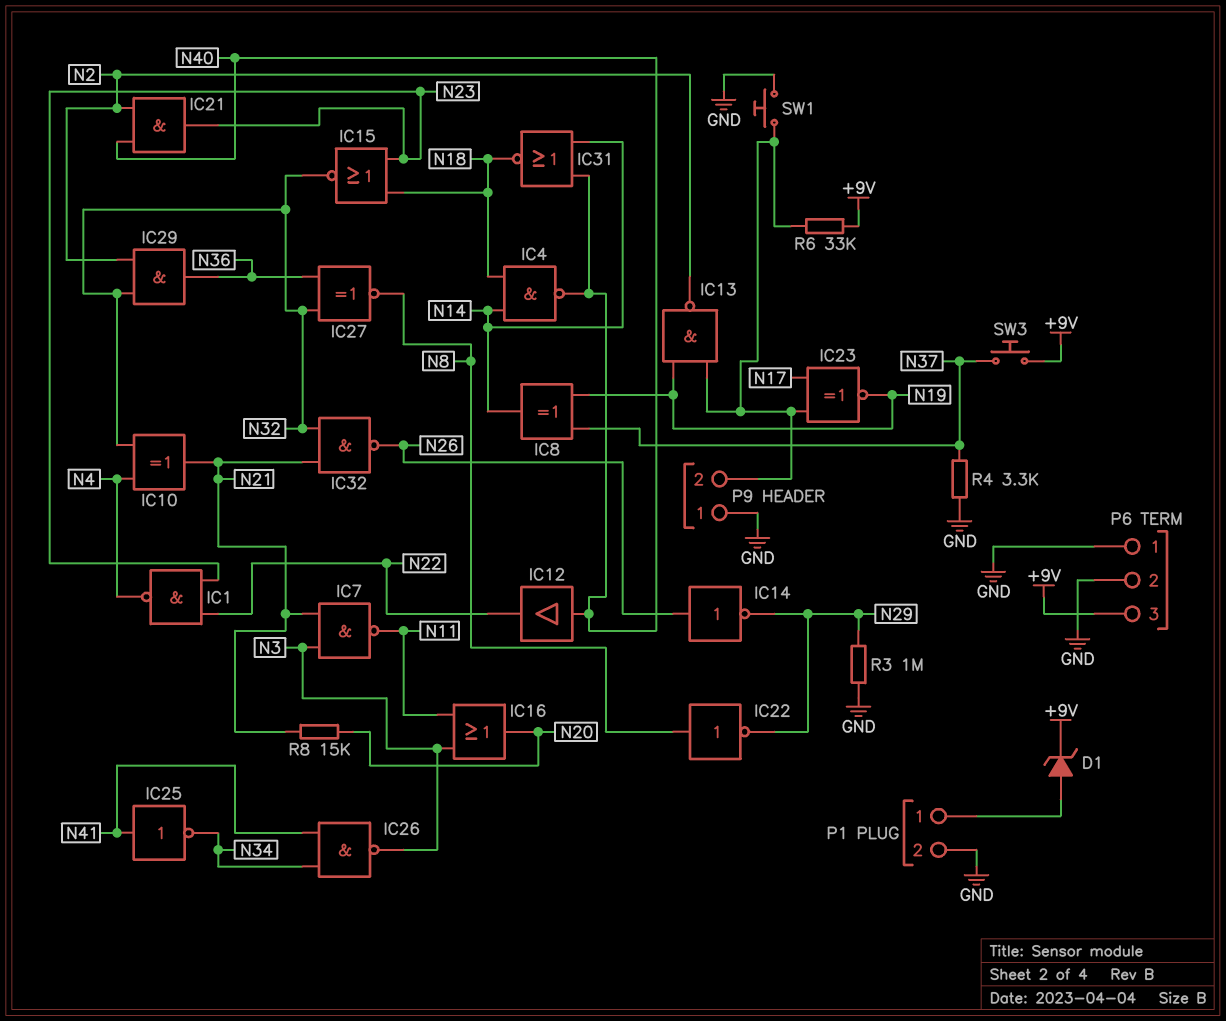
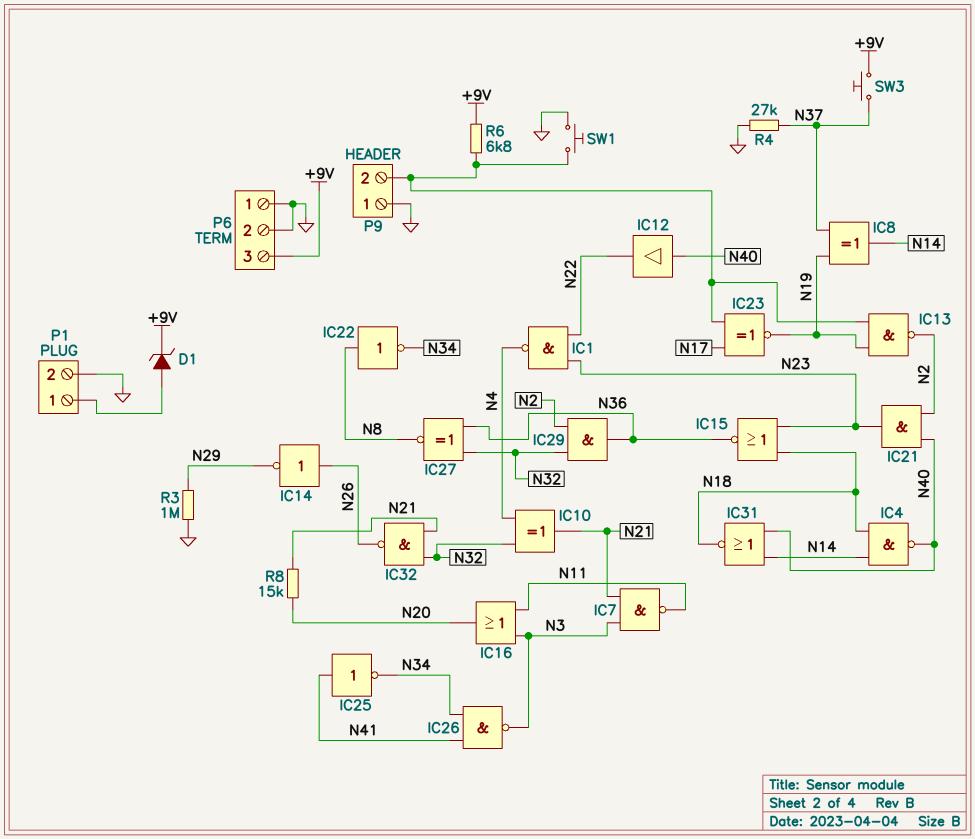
IC15: NOR (in N18, in N23, out N32) -> NOR (in N18, in N23, out N36)
IC22: NOT (in N8, out N29) -> NOT (in N8, out N34)
R4: 3.3k (GND, N37) -> 27k (GND, N37)
R6: 33k (+9V, P9/2) -> 6.8k (+9V, P9/2)

